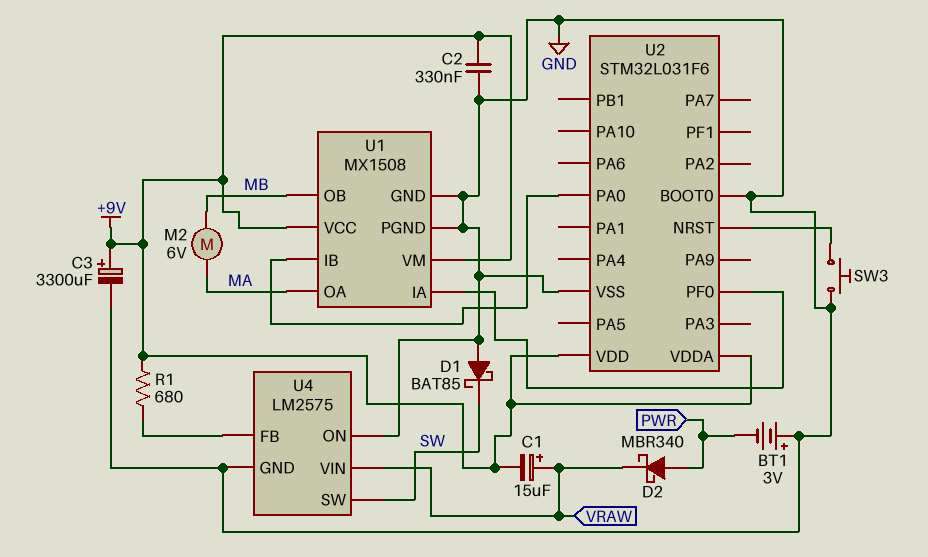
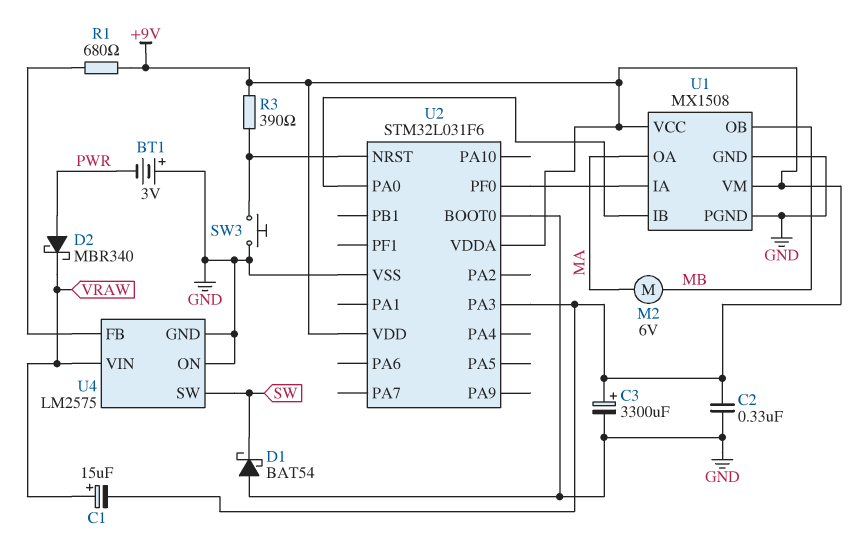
D1: schottky BAT85 (A GND, K SW) -> schottky BAT54 (A GND, K SW)
R3: none -> 390 (+9V, U2/NRST)
U2 pin PA3: none -> +9V

